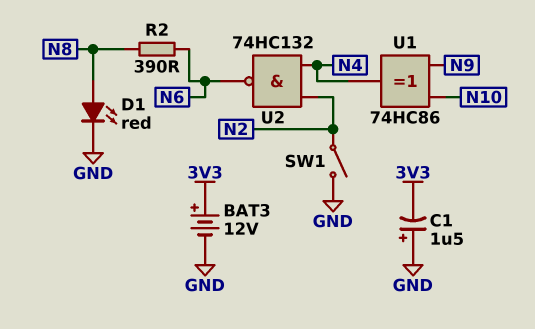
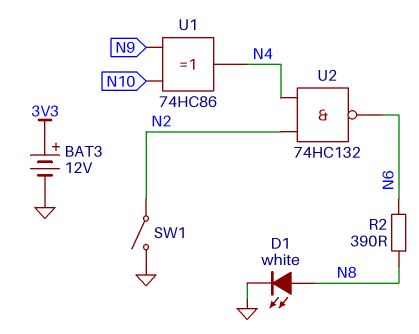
C1: 1.5uF (plus GND, minus 3V3) -> none
D1: LED red (A N8, K GND) -> LED white (A N8, K GND)

